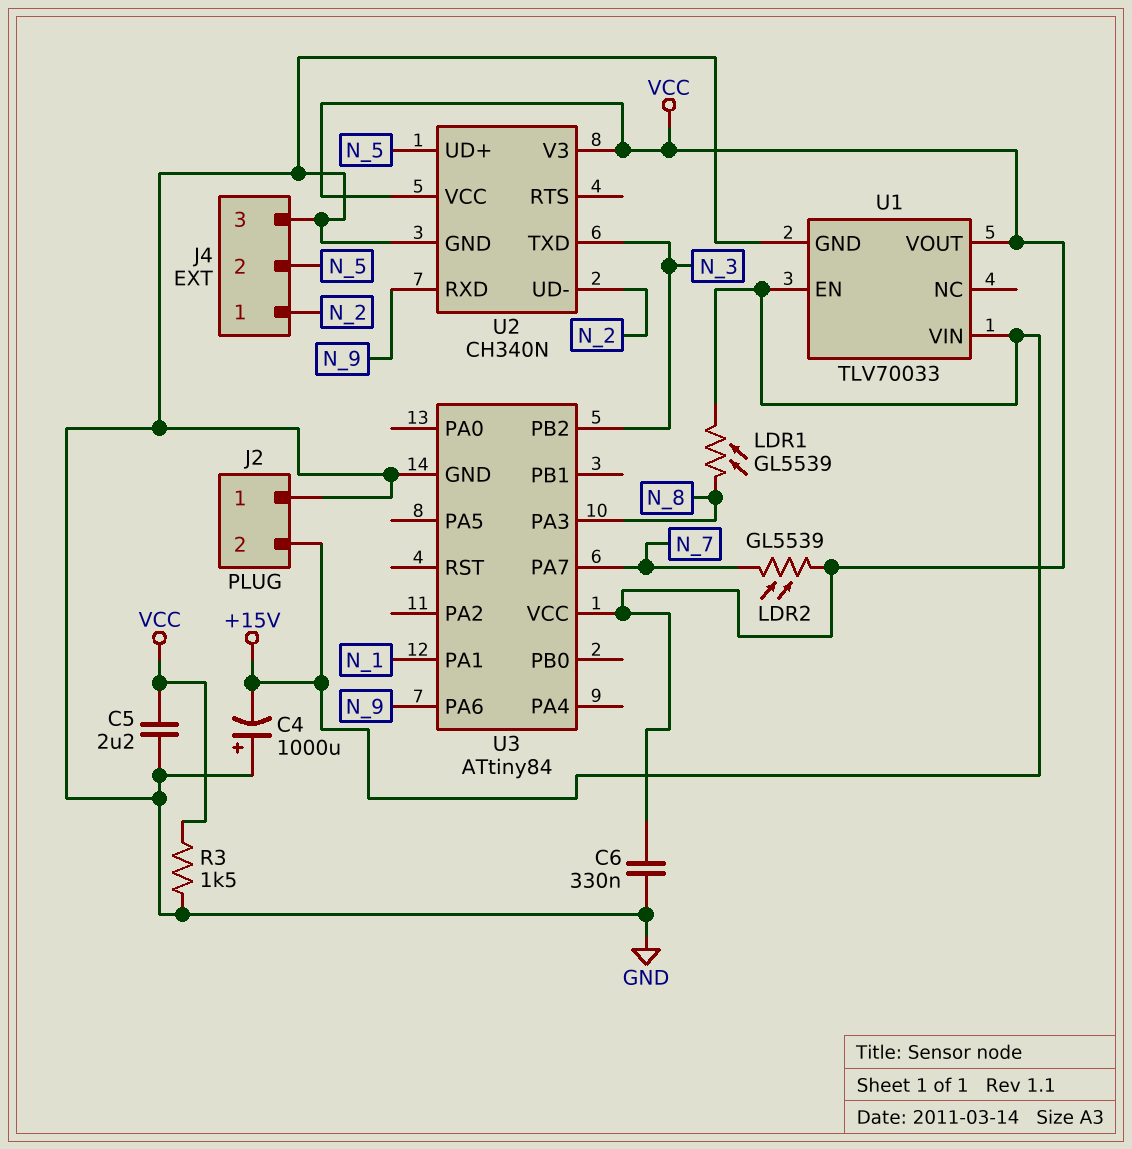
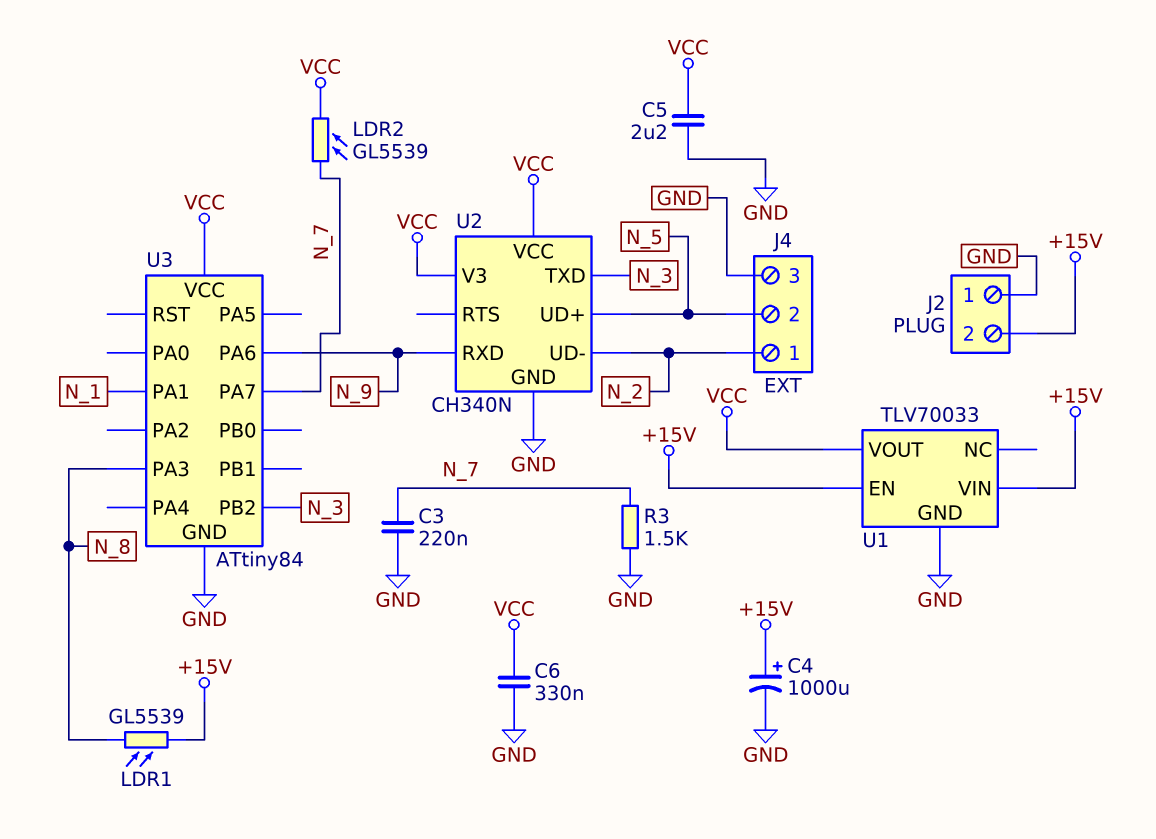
C3: none -> 220nF (GND, N_7)
C4: 1000uF (plus GND, minus +15V) -> 1000uF (plus +15V, minus GND)
R3: 1.5k (GND, VCC) -> 1.5k (GND, N_7)

